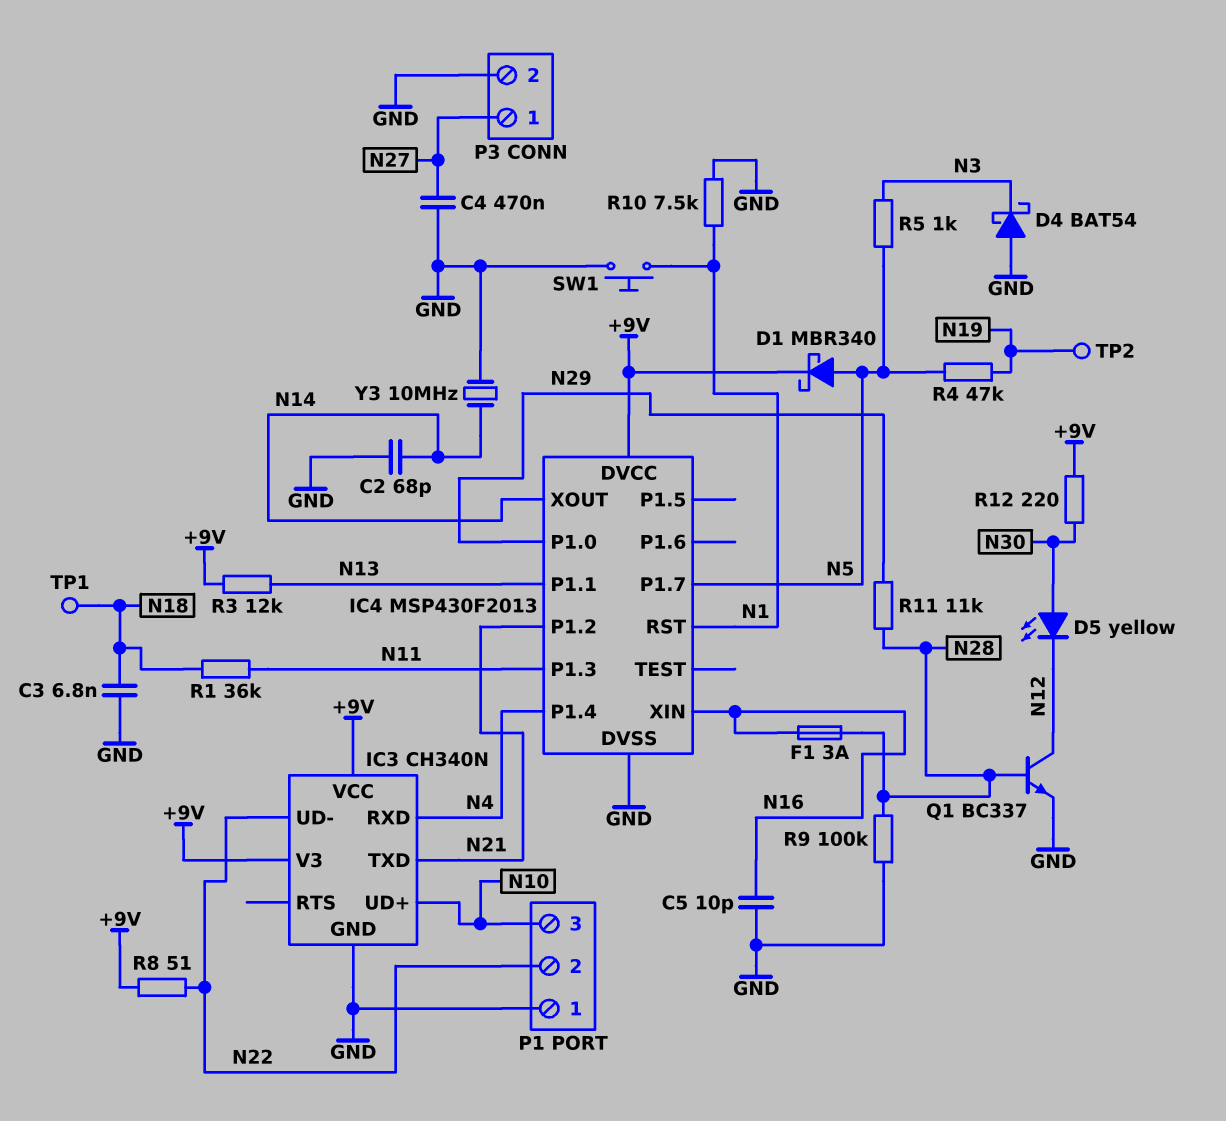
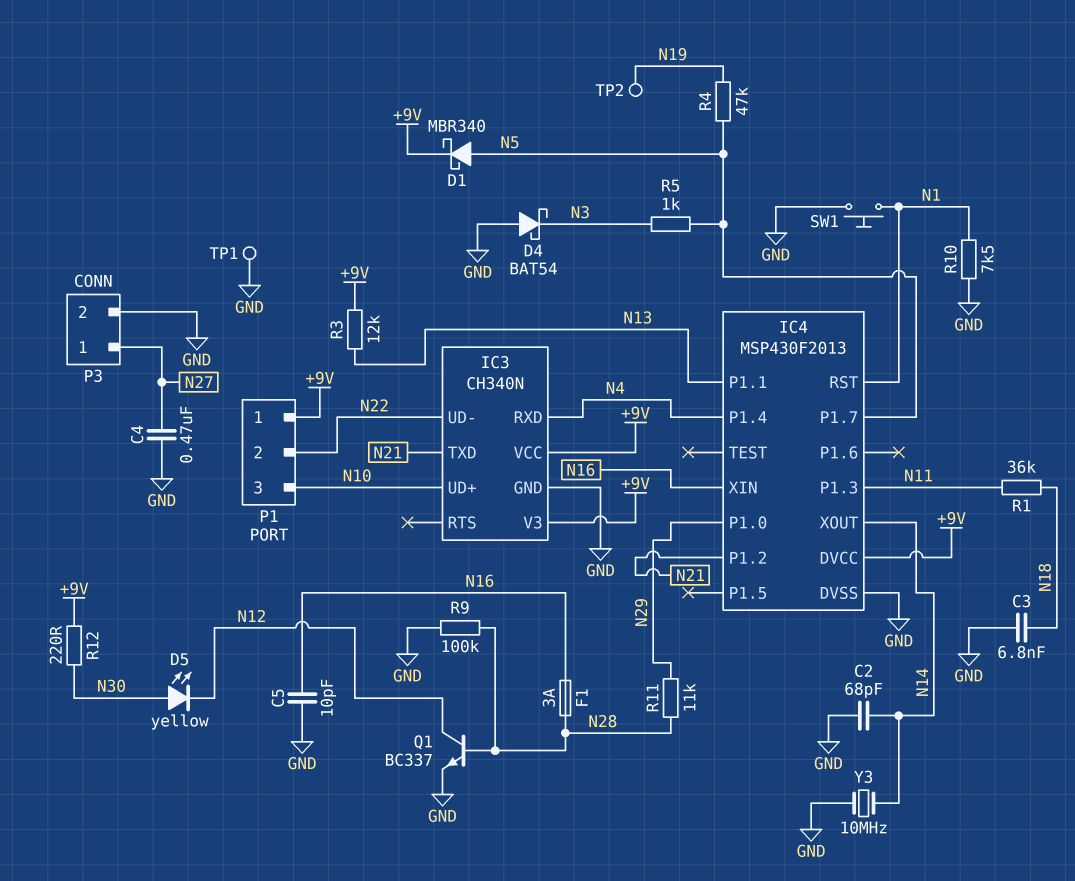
P1 pin 1: GND -> +9V
R8: 51 (+9V, N22) -> none
TP1: test point (N18) -> test point (GND)

